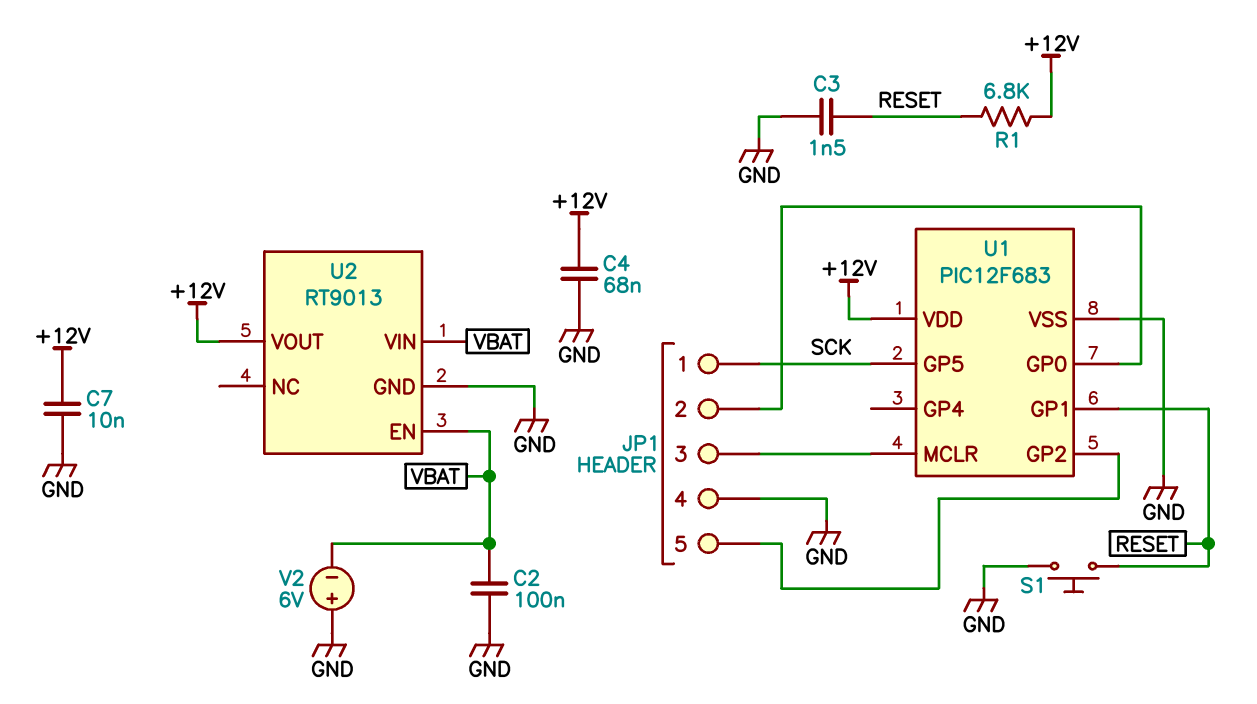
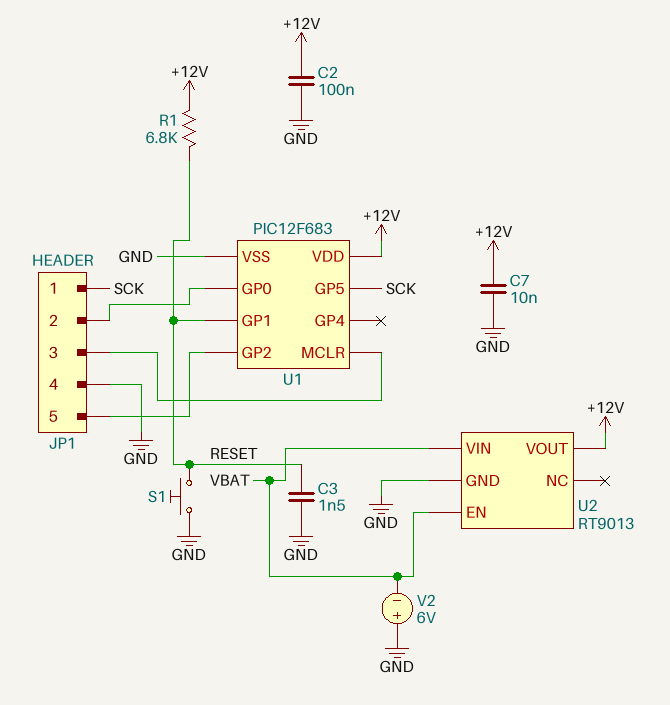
C2: 100nF (GND, VBAT) -> 100nF (+12V, GND)
C4: 68nF (+12V, GND) -> none

